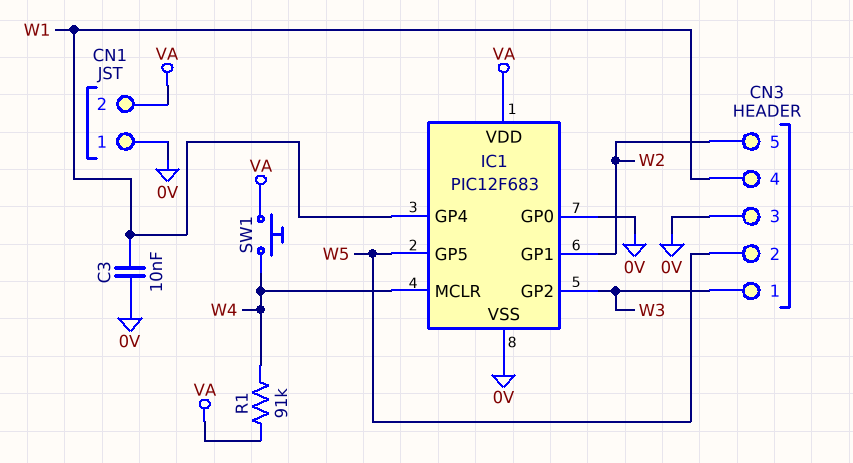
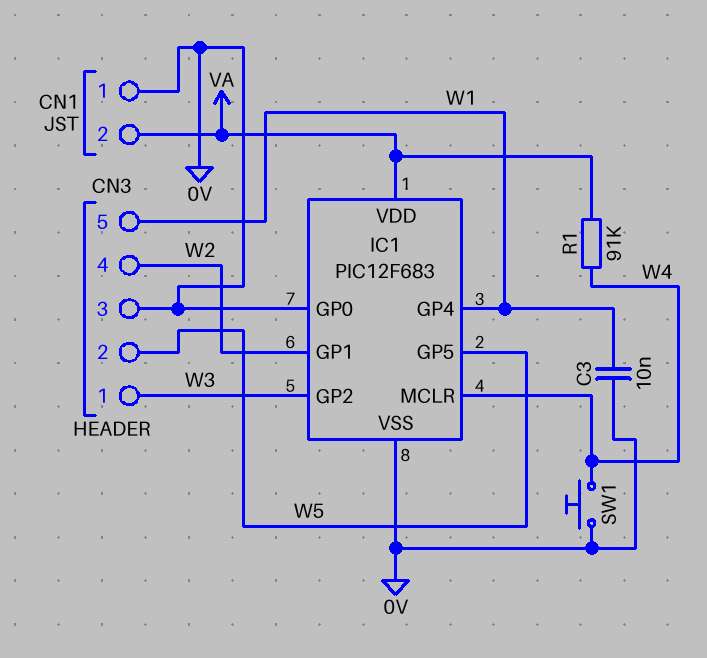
CN3 pin 4: W1 -> W2
CN3 pin 5: W2 -> W1
SW1: button (VA, W4) -> button (0V, W4)

